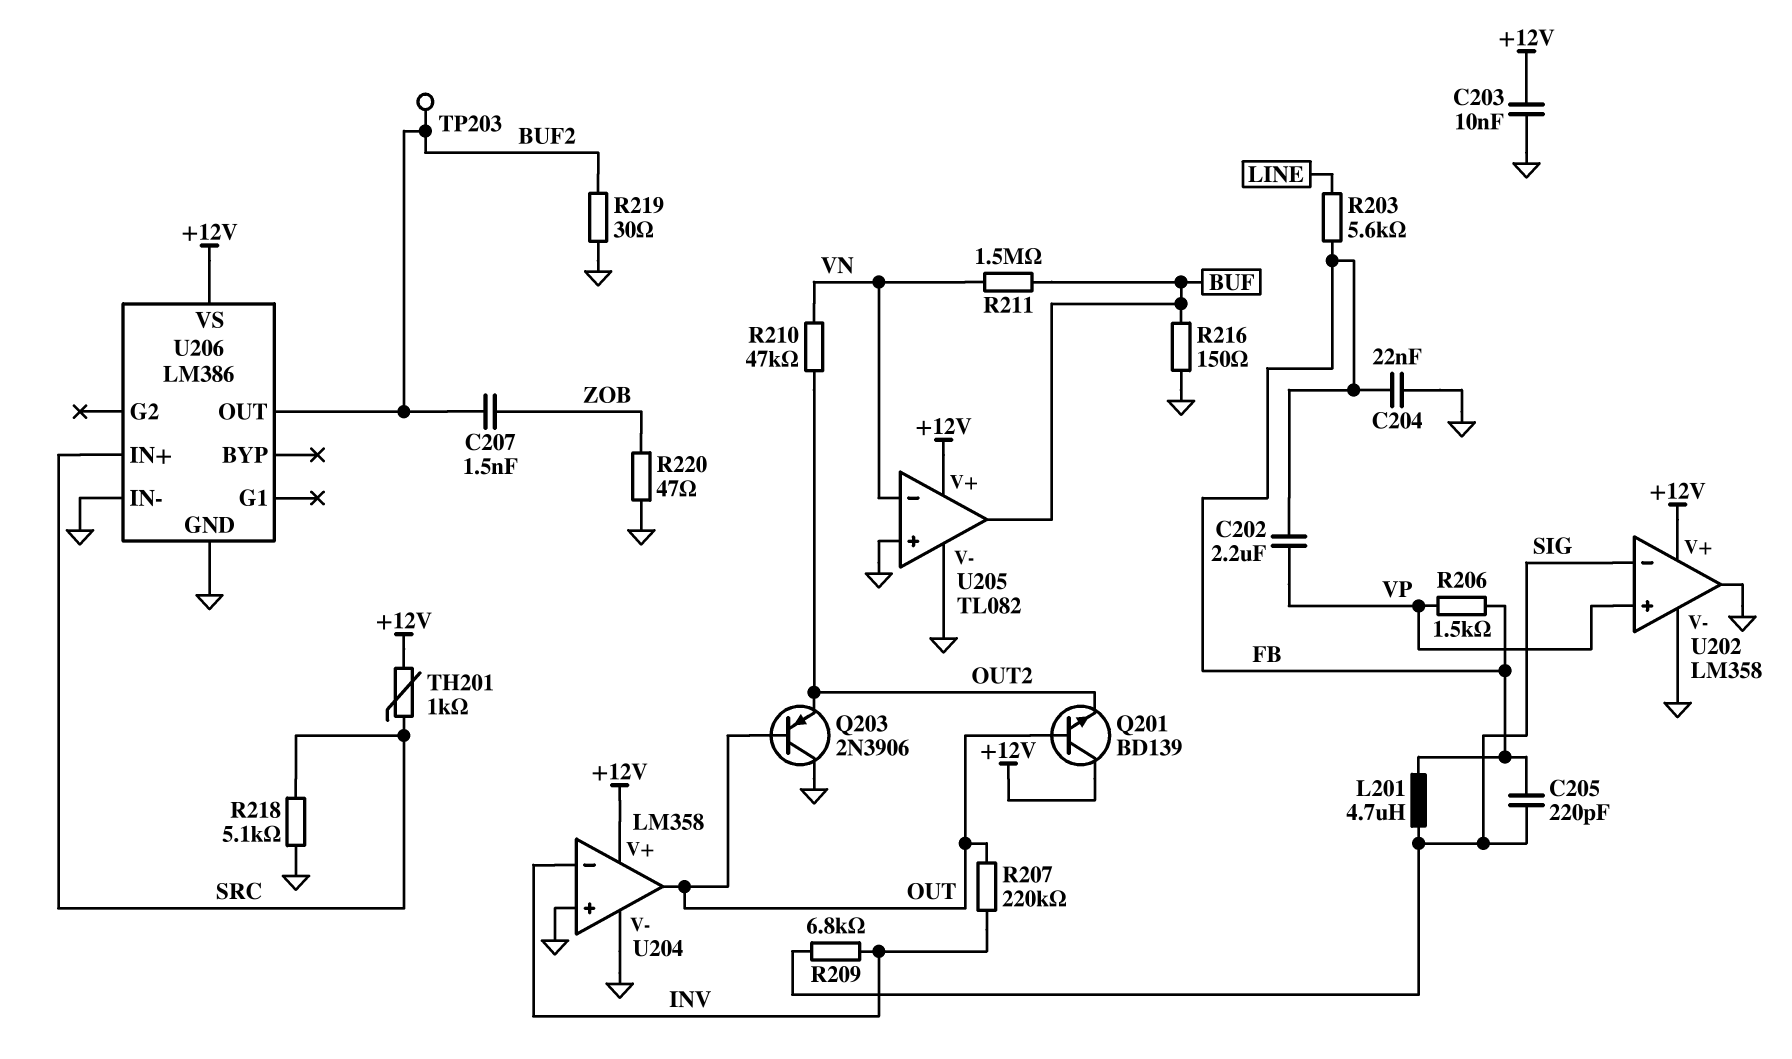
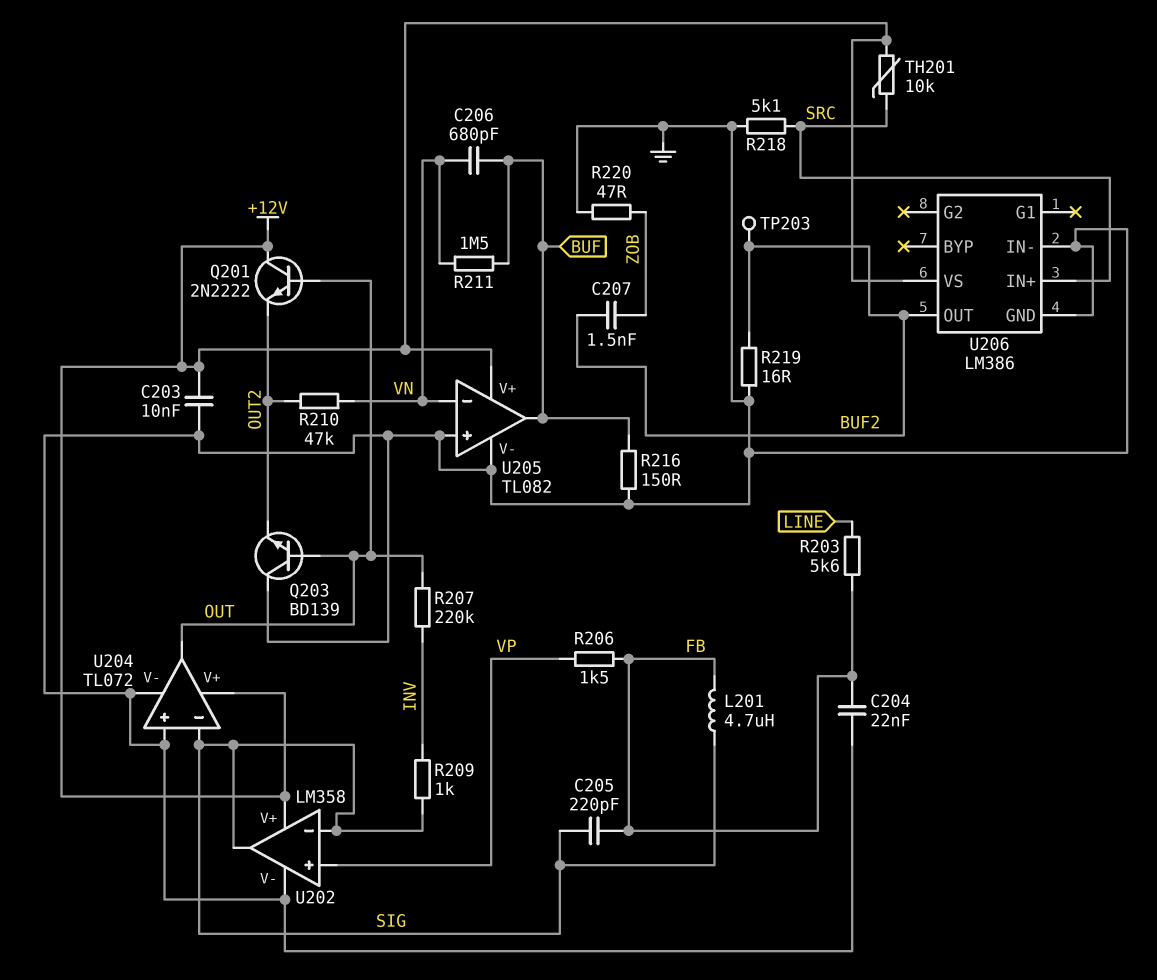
C202: 2.2uF (FB, VP) -> none
C206: none -> 680pF (BUF, VN)
Q201: NPN BD139 (B OUT, C +12V, E OUT2) -> NPN 2N2222 (B OUT, C +12V, E OUT2)
Q203: PNP 2N3906 (B OUT, C GND, E OUT2) -> NPN BD139 (B OUT, C GND, E OUT2)
R209: 6.8k (INV, SIG) -> 1k (INV, SIG)
R219: 30 (BUF2, GND) -> 16 (BUF2, GND)
TH201: 1k (+12V, SRC) -> 10k (+12V, SRC)
U202 pin out: GND -> SIG
U204: LM358 -> TL072
U204 pin in-: INV -> SIG

